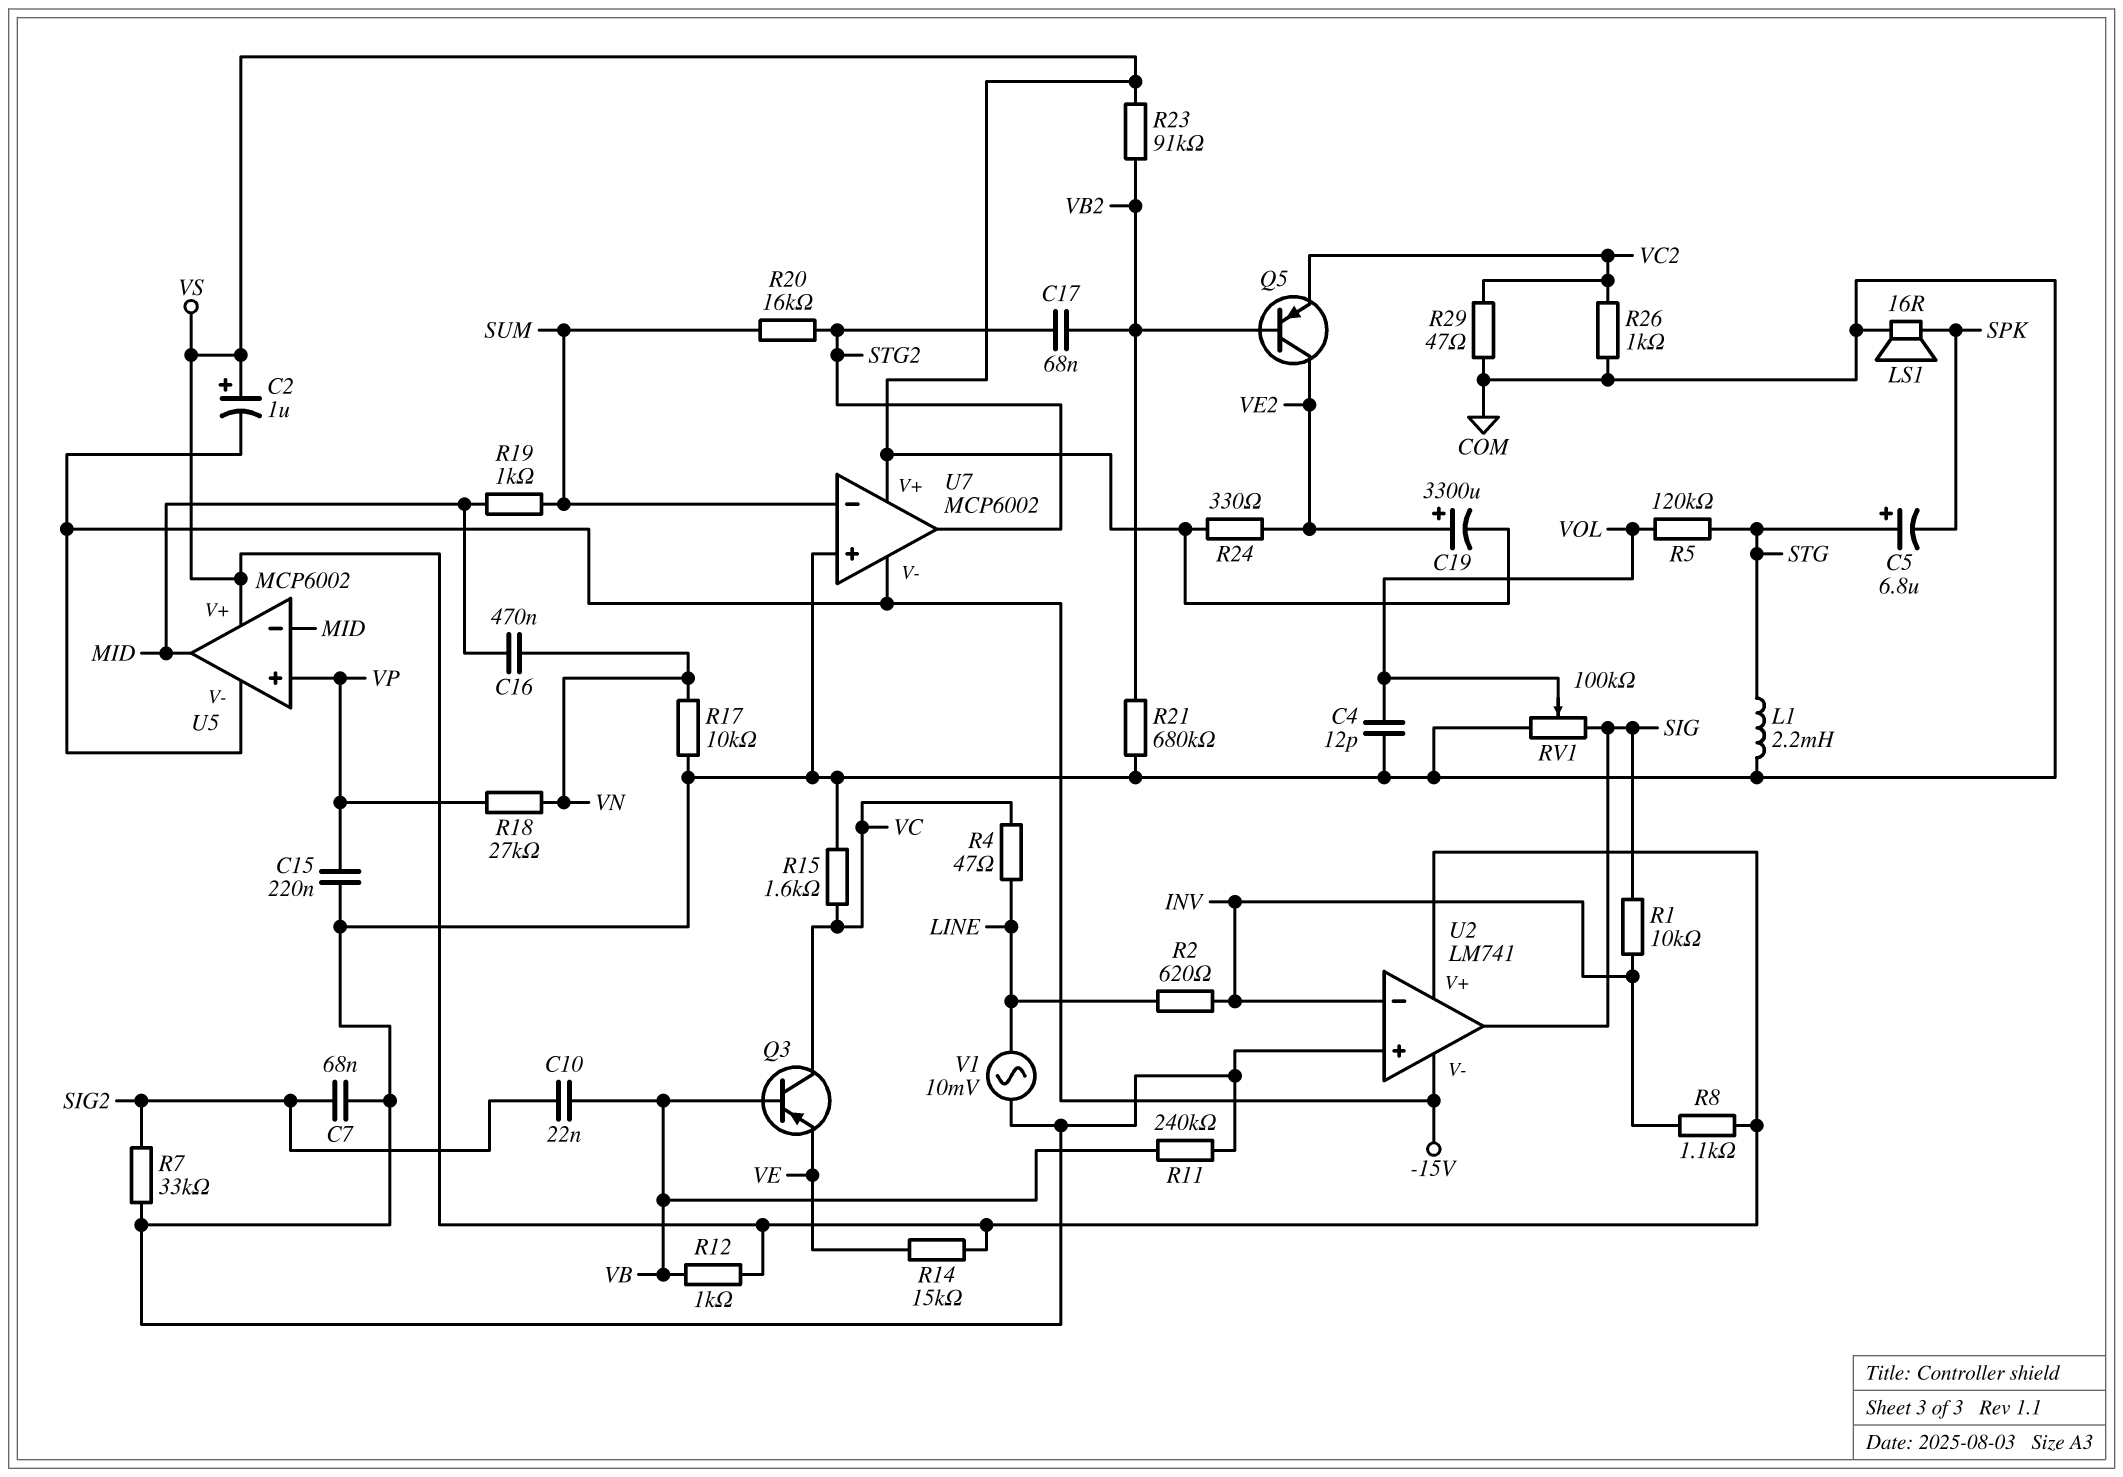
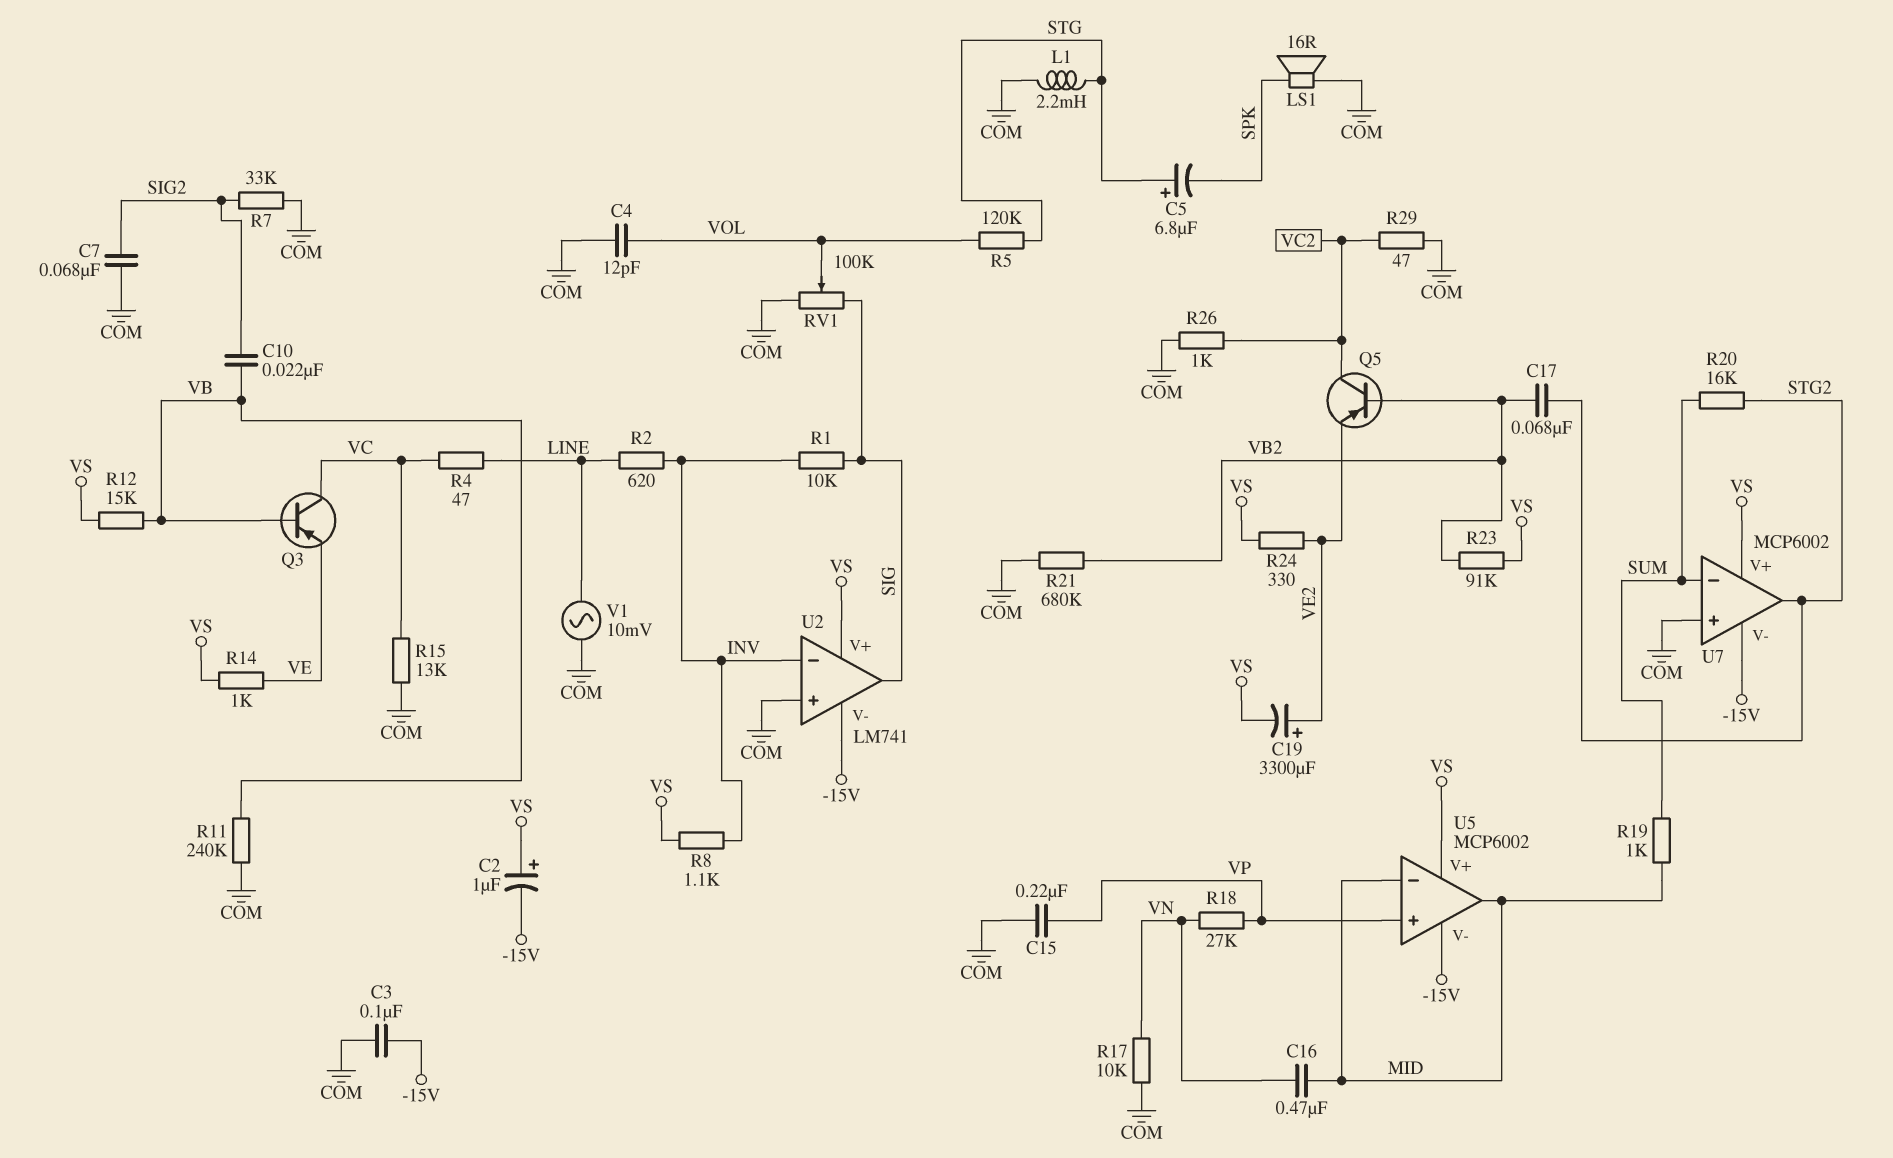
C3: none -> 100nF (-15V, COM)
Q5: PNP (B VB2, C VE2, E VC2) -> PNP (B VB2, C VC2, E VE2)
R12: 1k (VB, VS) -> 15k (VB, VS)
R14: 15k (VE, VS) -> 1k (VE, VS)
R15: 1.6k (COM, VC) -> 13k (COM, VC)

